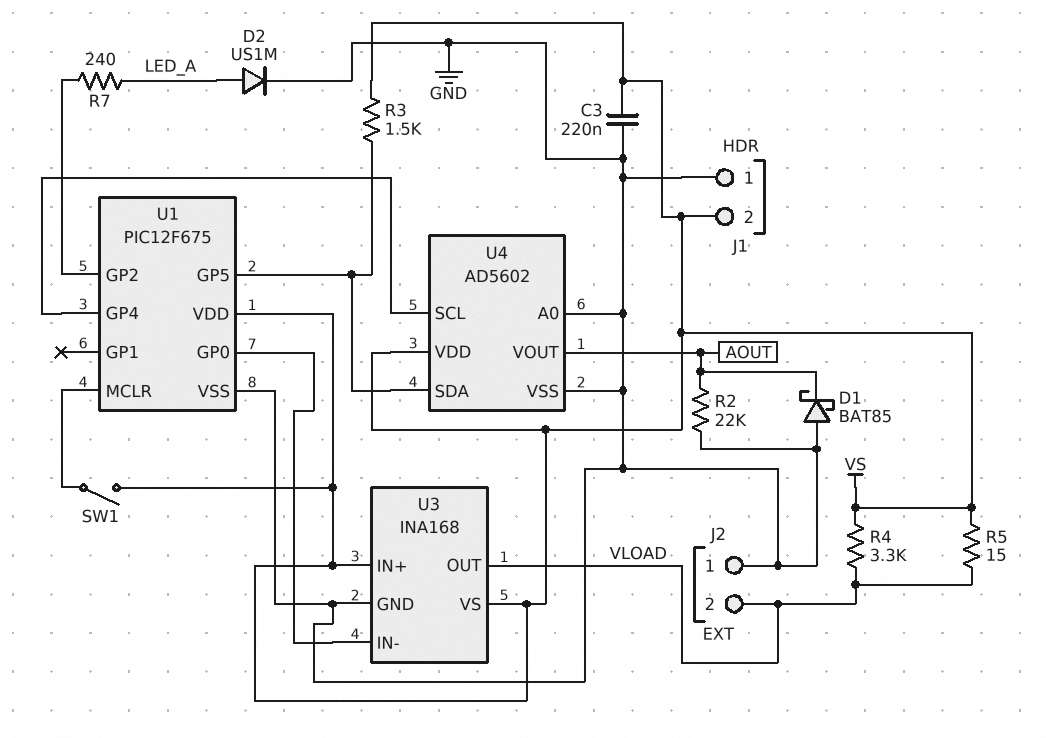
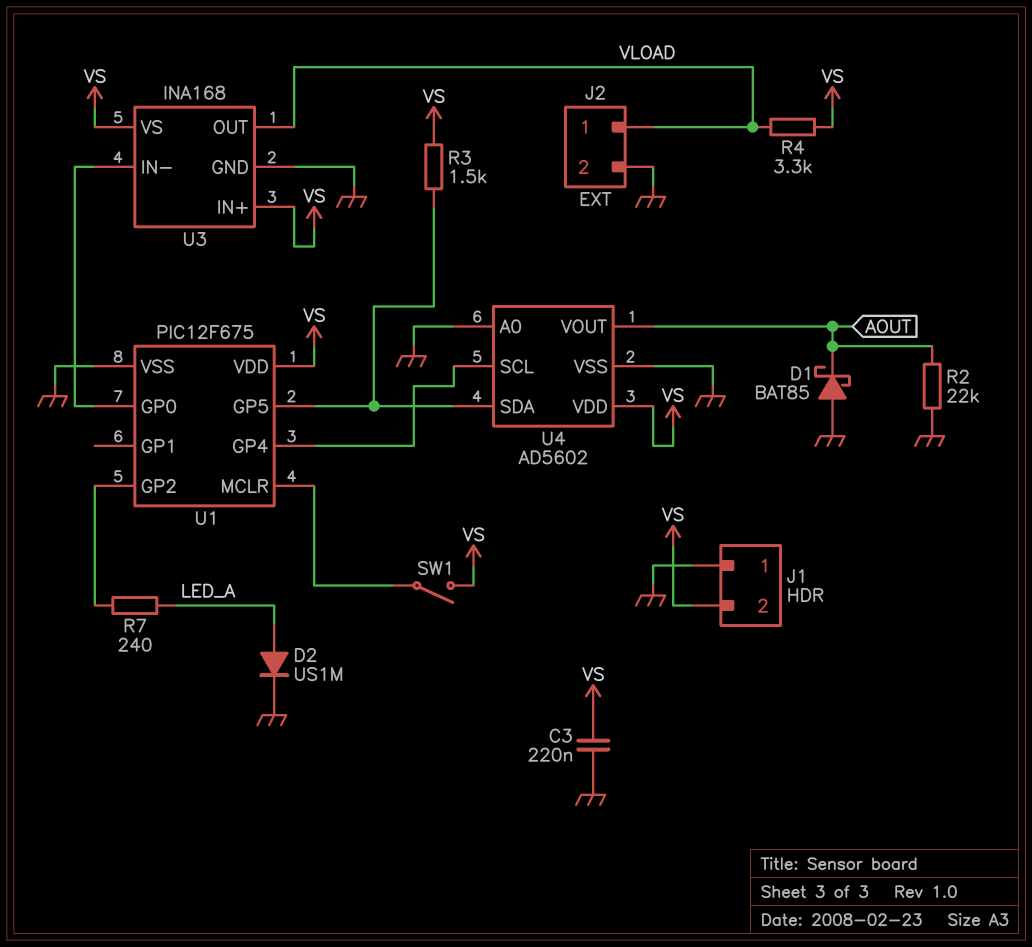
J2 pin 1: GND -> VLOAD
J2 pin 2: VLOAD -> GND
R5: 15 (VLOAD, VS) -> none

